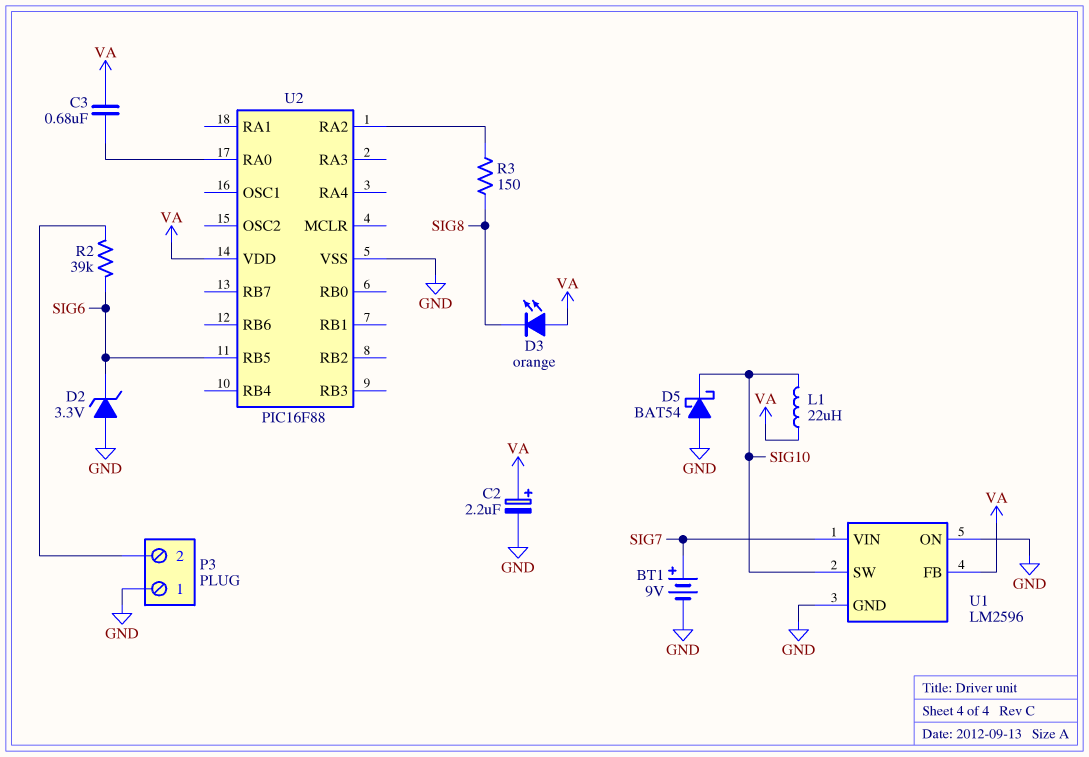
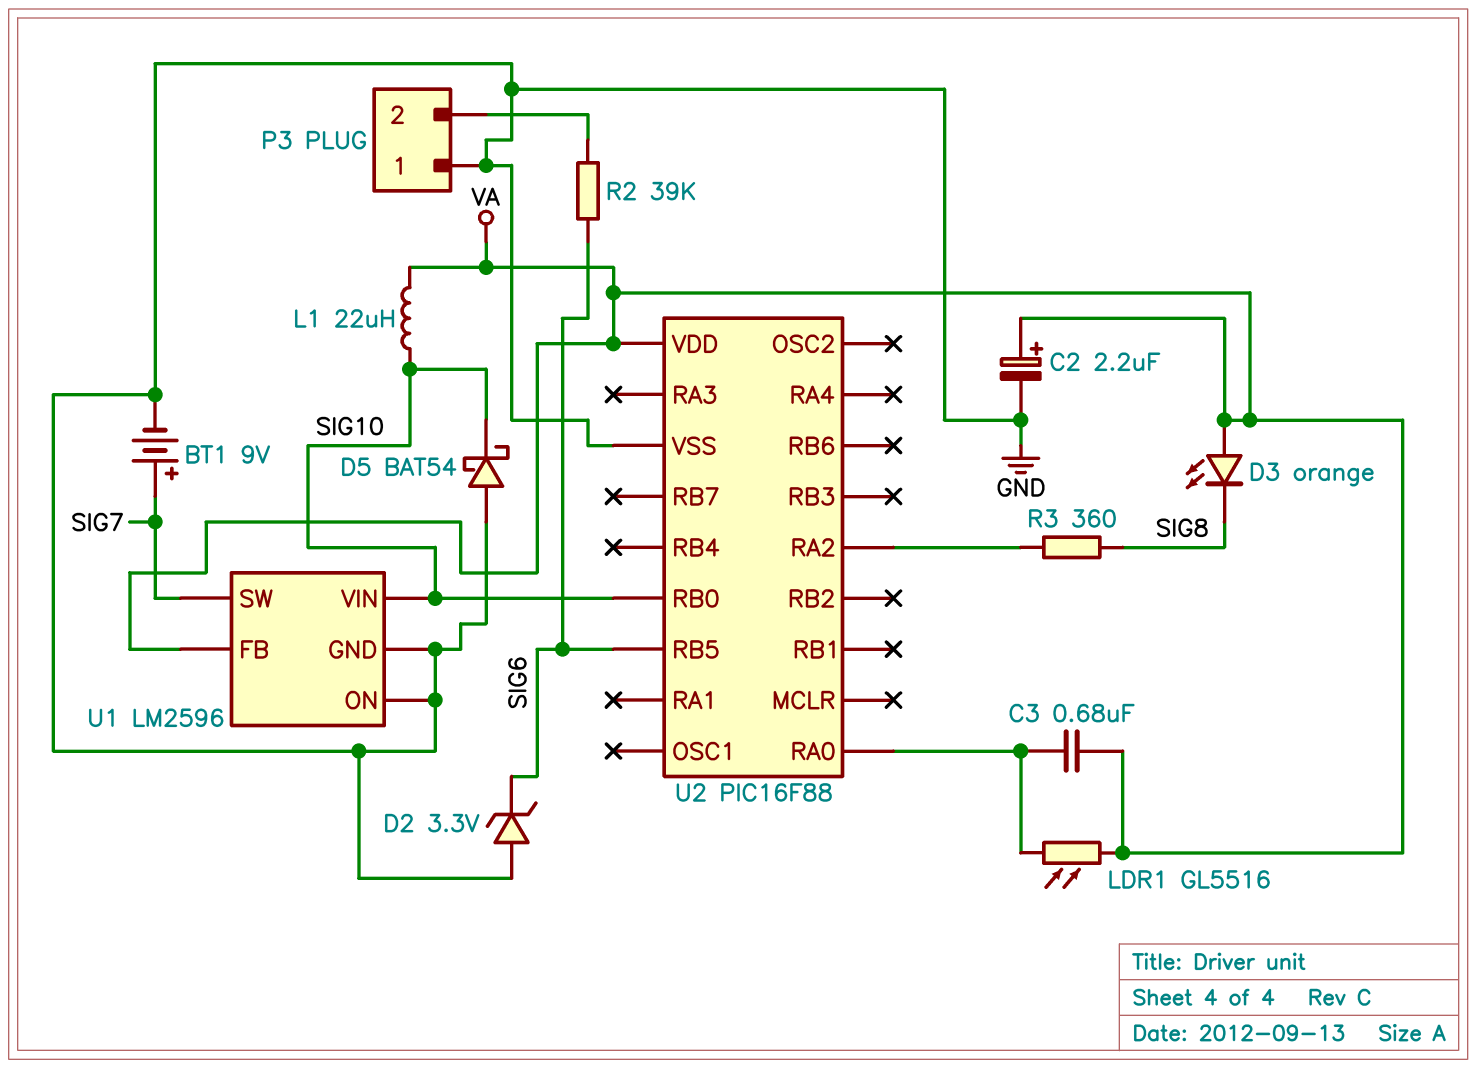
LDR1: none -> GL5516 (U2/RA0, VA)
R3: 150 (SIG8, U2/RA2) -> 360 (SIG8, U2/RA2)
U1 pin SW: SIG10 -> SIG7
U1 pin VIN: SIG7 -> SIG10
U2 pin RB0: none -> SIG10

